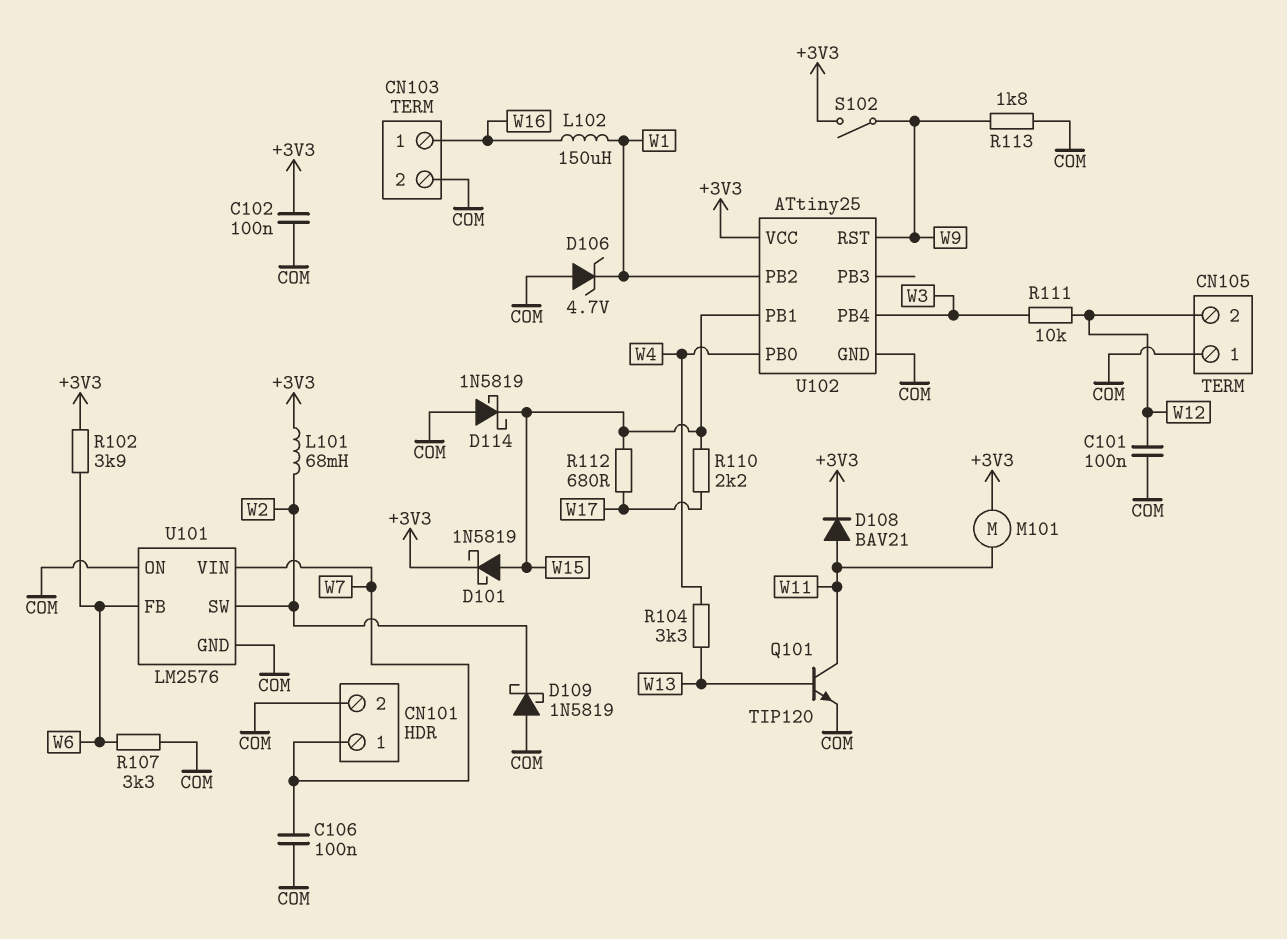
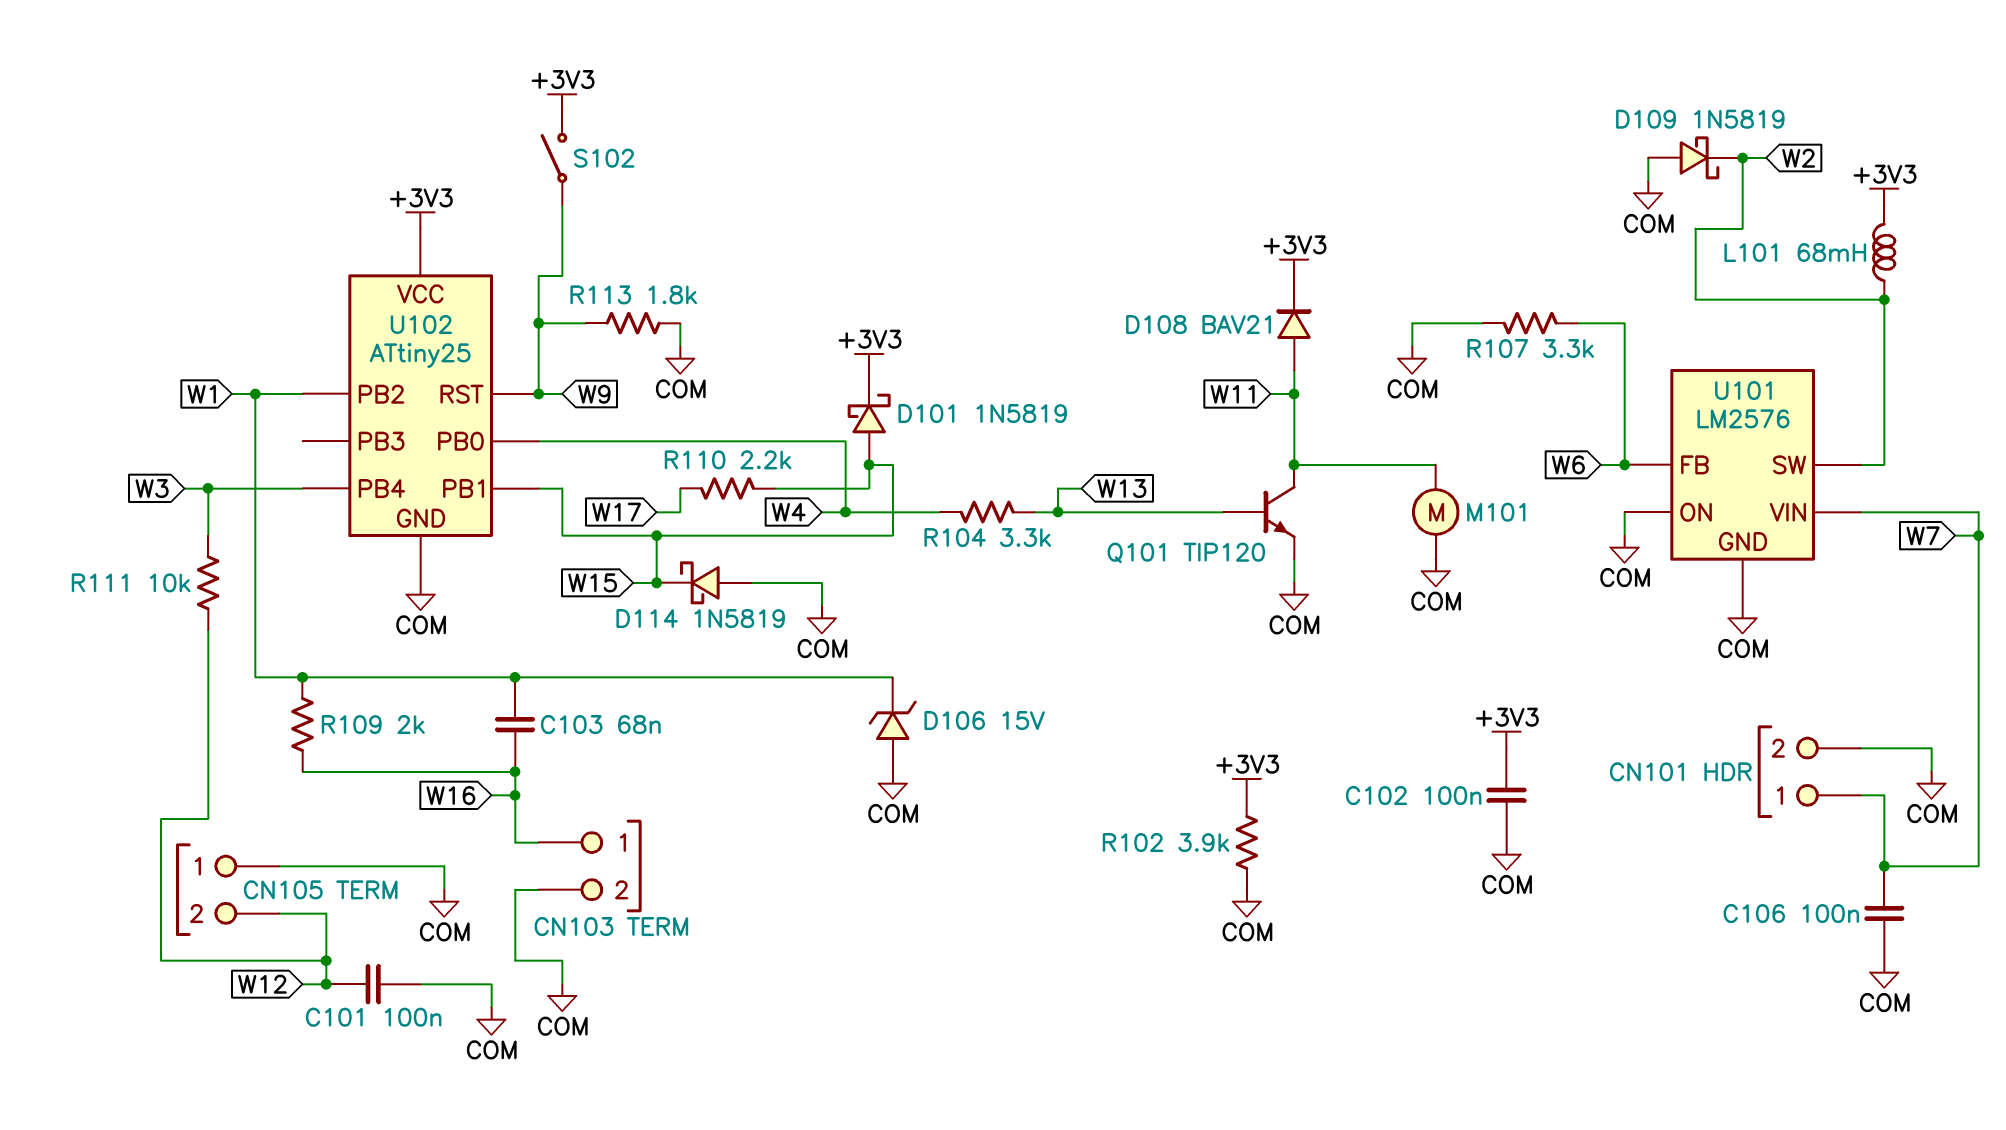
C103: none -> 68nF (W1, W16)
D106: zener 4.7V (A COM, K W1) -> zener 15V (A COM, K W1)
L102: 150uH (W1, W16) -> none
M101: motor (+3V3, W11) -> motor (COM, W11)
R102: 3.9k (+3V3, W6) -> 3.9k (+3V3, COM)
R109: none -> 2k (W1, W16)
R112: 680 (W15, W17) -> none

